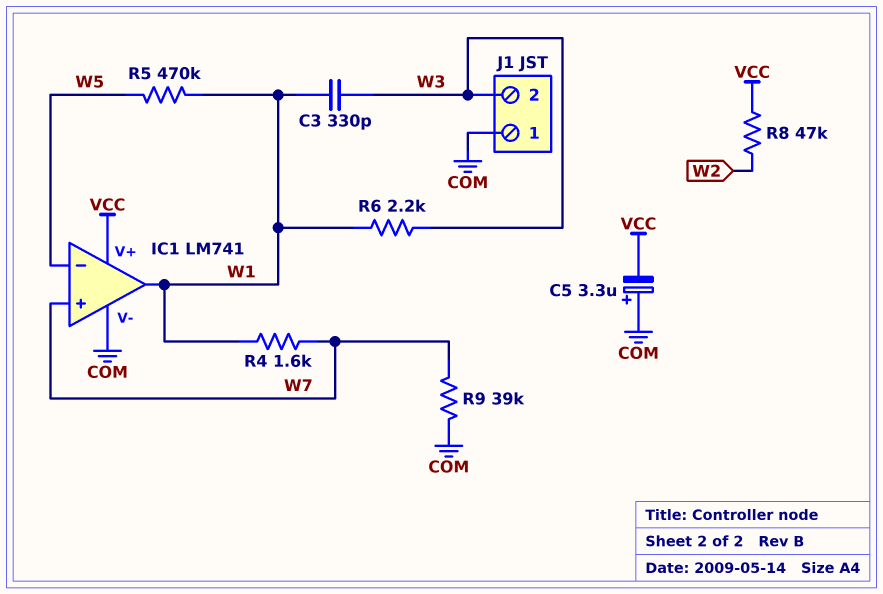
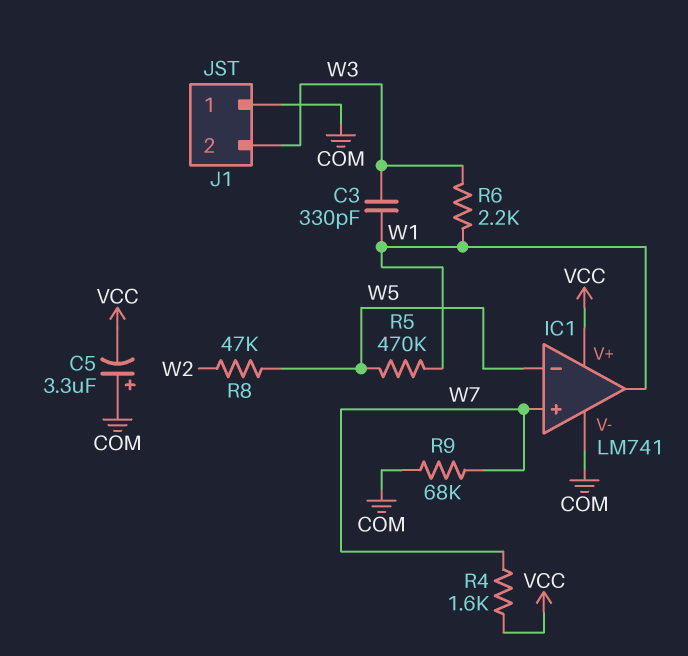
R4: 1.6k (W1, W7) -> 1.6k (VCC, W7)
R8: 47k (VCC, W2) -> 47k (W2, W5)
R9: 39k (COM, W7) -> 68k (COM, W7)

